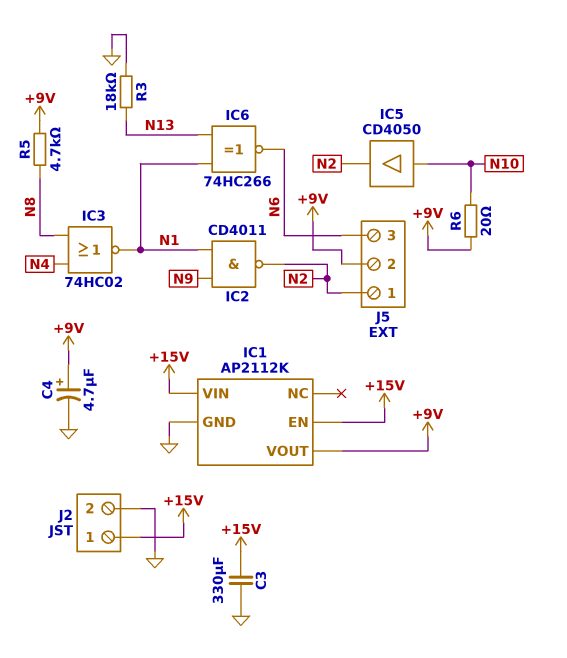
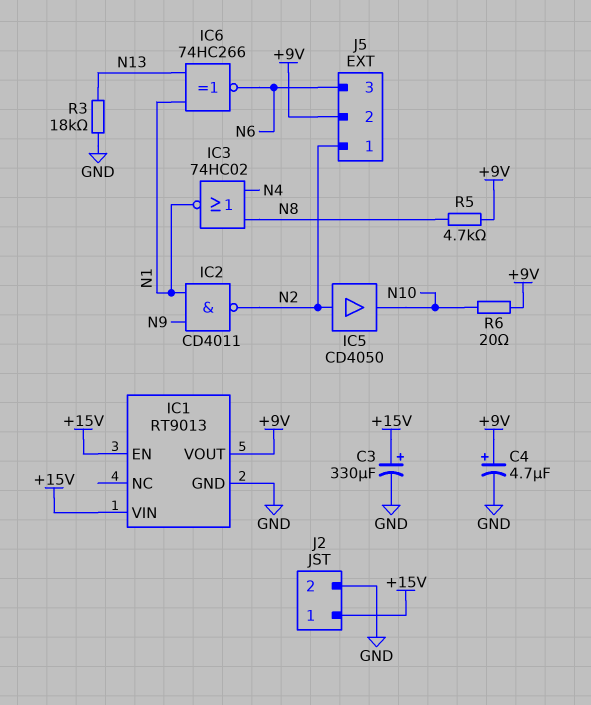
C3: 330uF (+15V, GND) -> 330uF (plus +15V, minus GND)
IC1: AP2112K -> RT9013
IC5: buffer CD4050 (in N10, out N2) -> buffer CD4050 (in N2, out N10)

